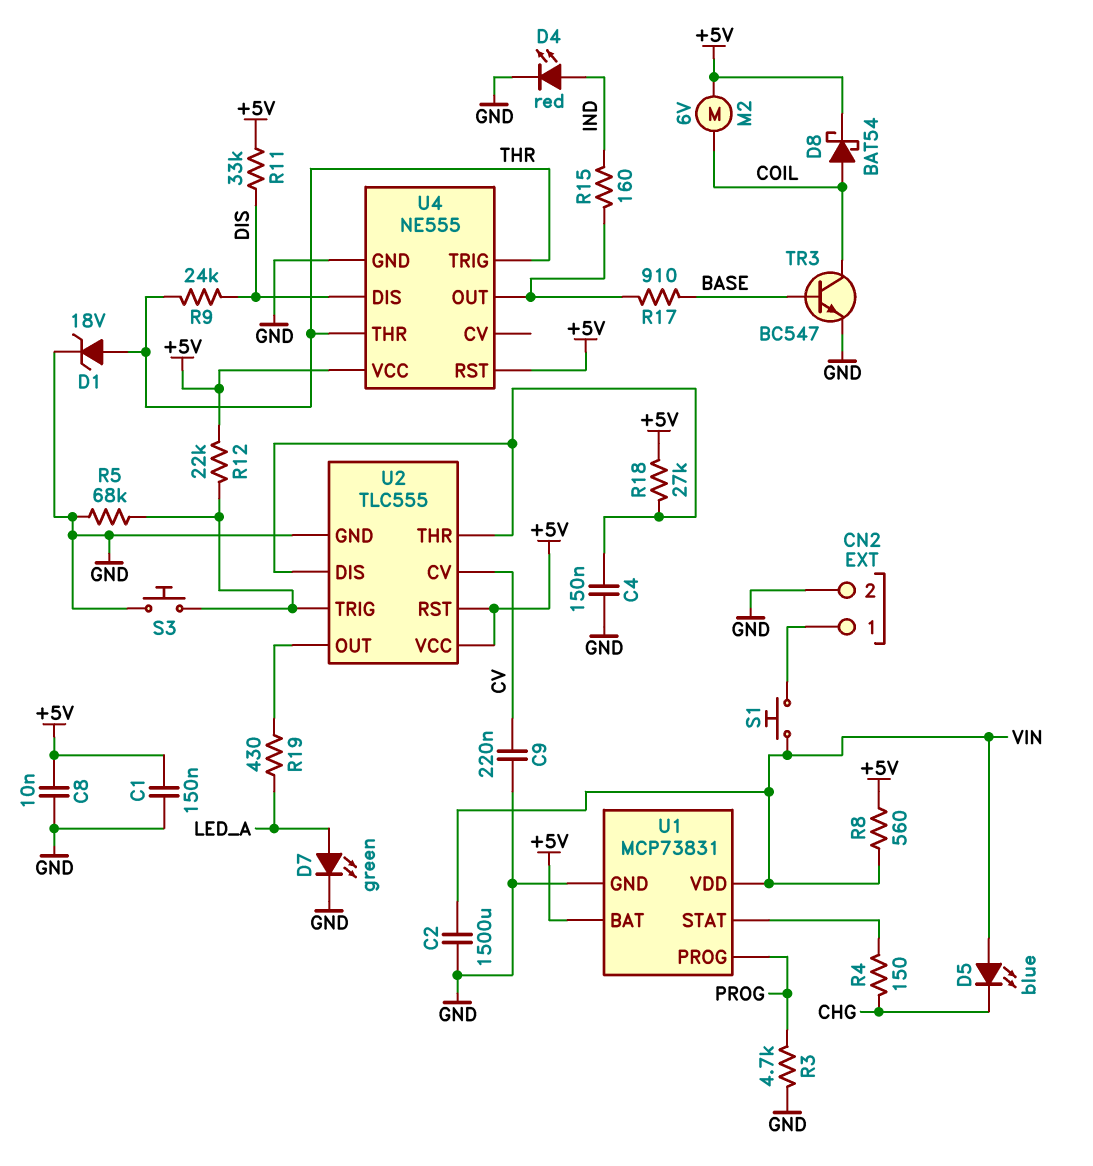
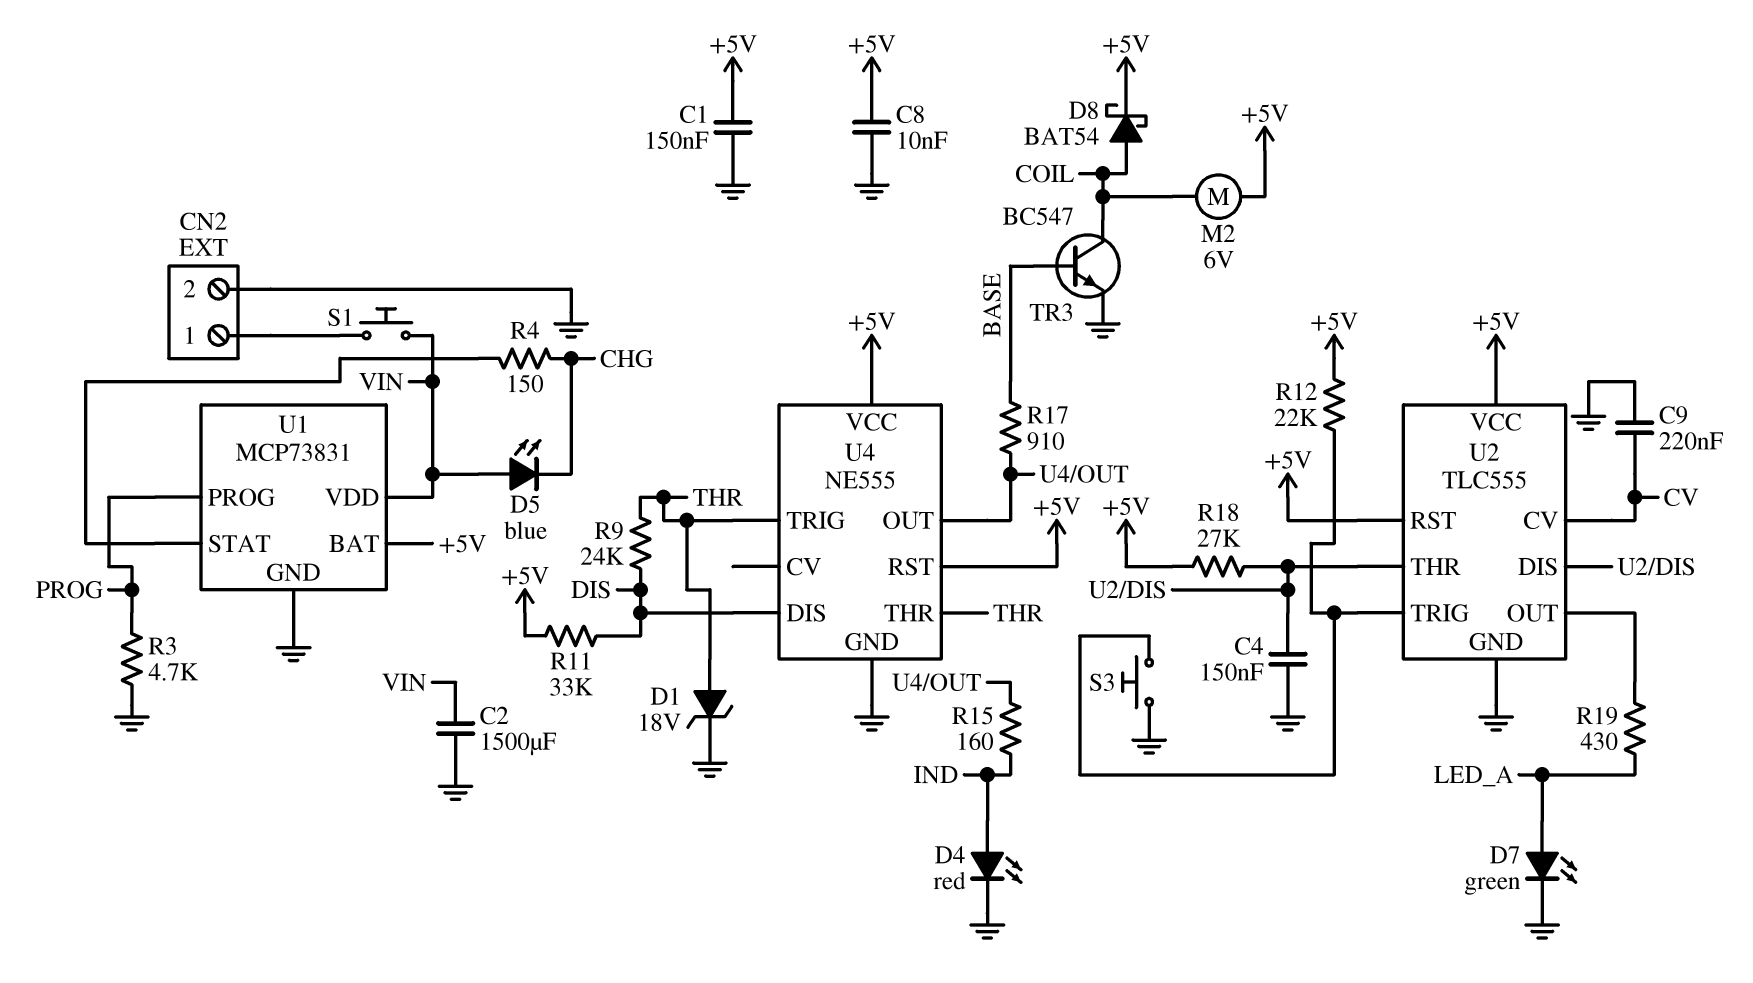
R5: 68k (GND, U2/TRIG) -> none
R8: 560 (+5V, VIN) -> none

